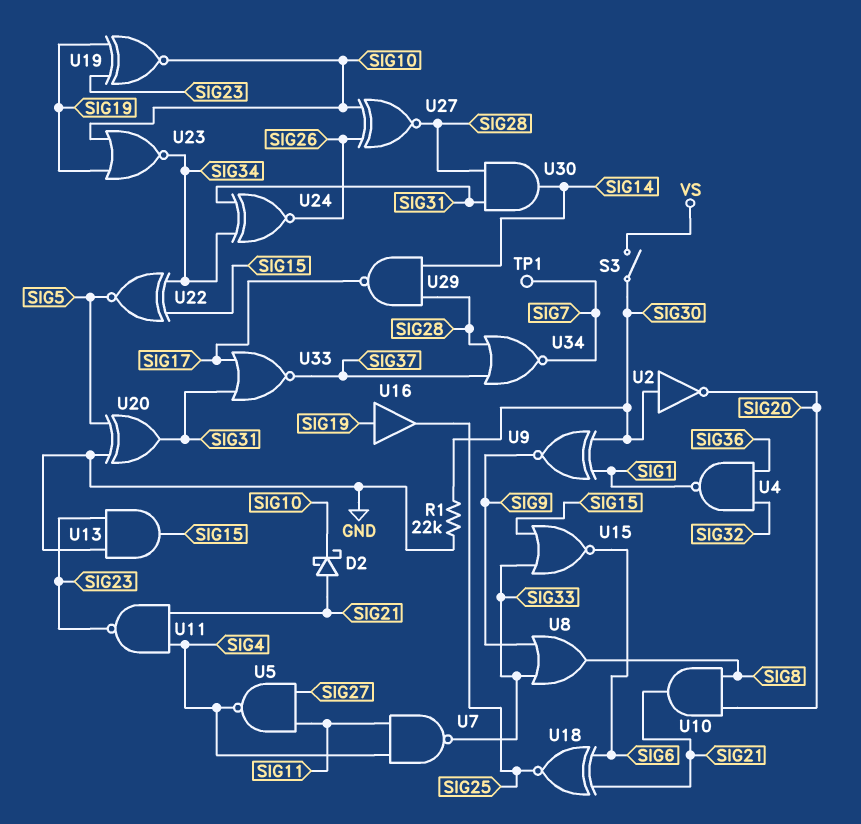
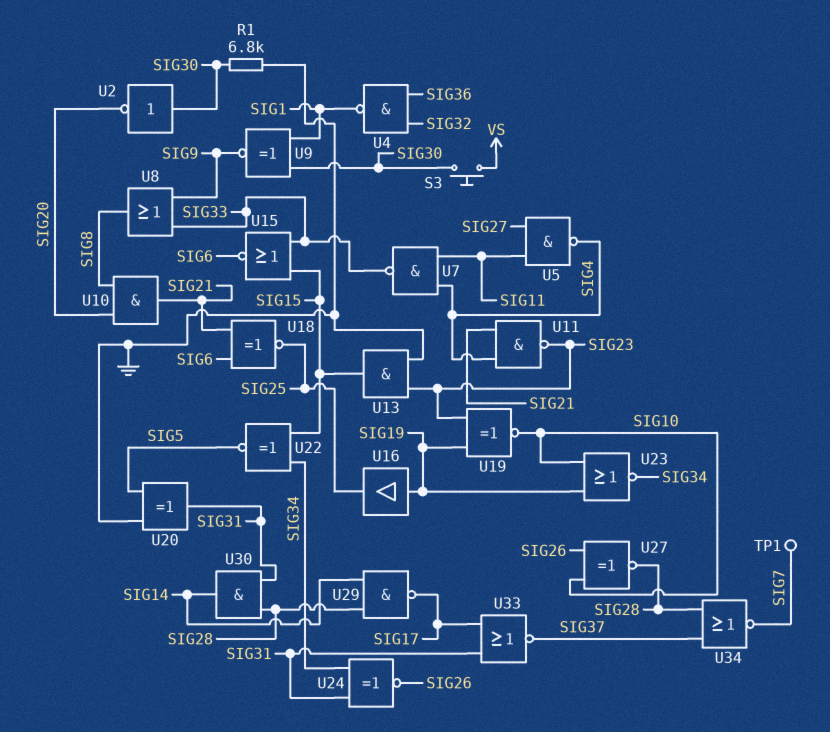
D2: schottky (A SIG21, K SIG10) -> none
R1: 22k (GND, SIG30) -> 6.8k (GND, SIG30)
S3: switch (SIG30, VS) -> button (SIG30, VS)

